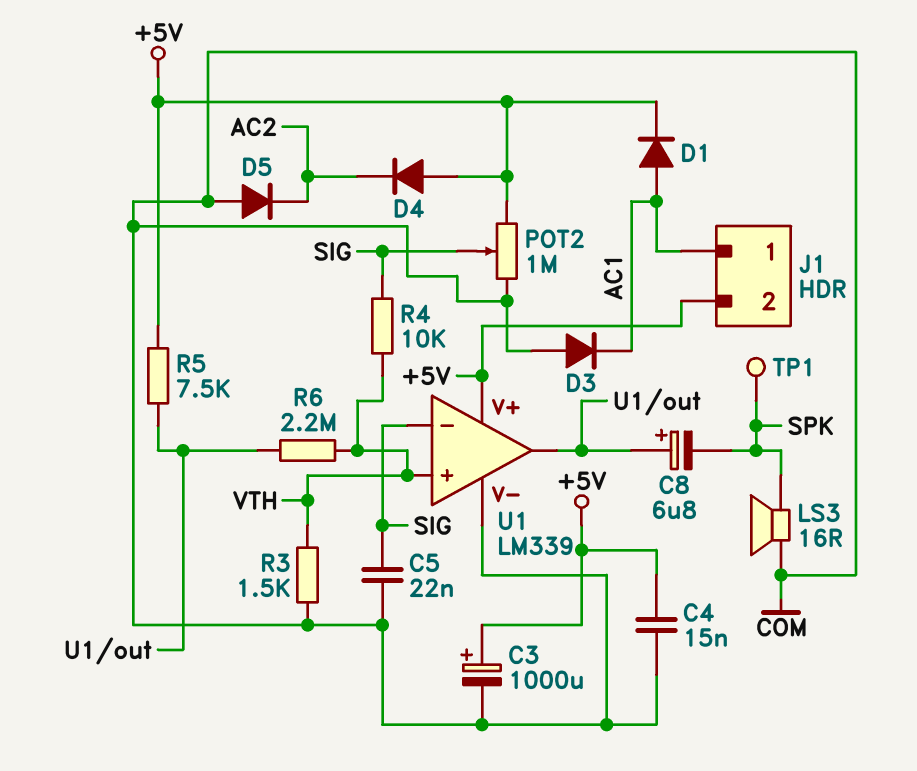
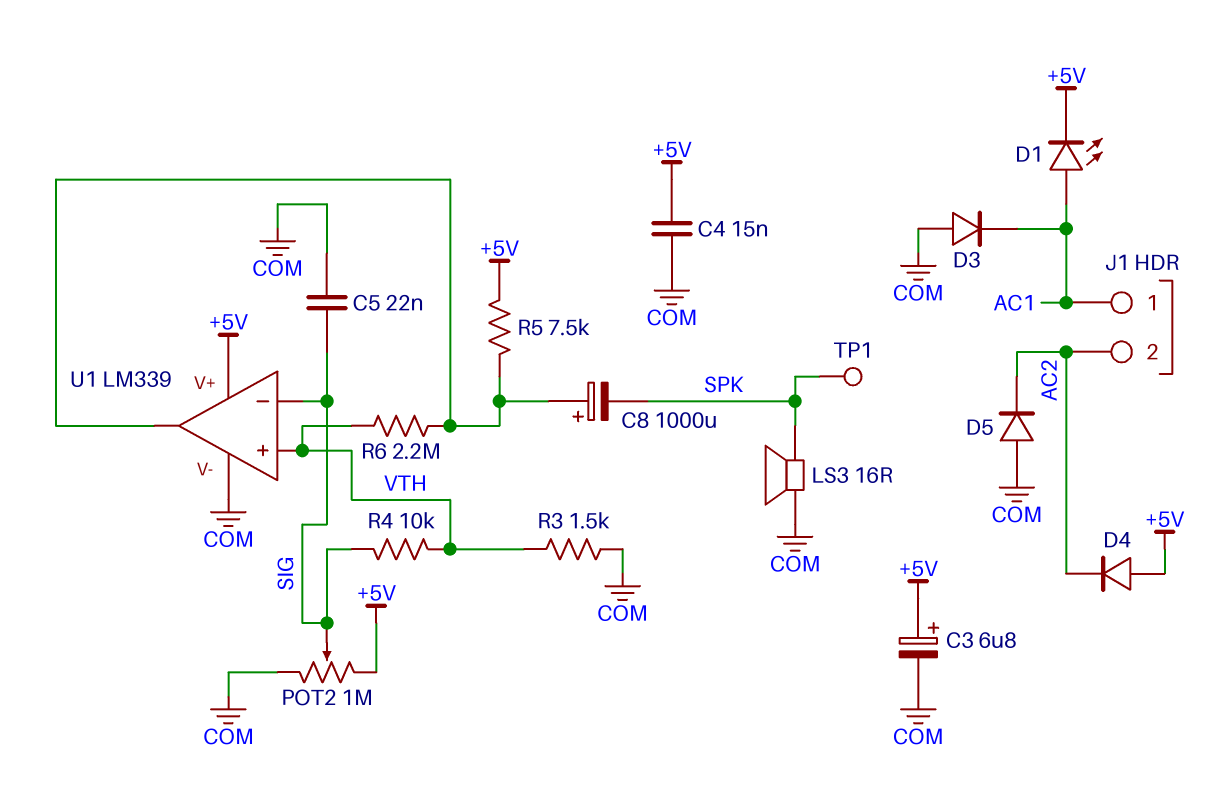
C3: 1000uF (plus +5V, minus COM) -> 6.8uF (plus +5V, minus COM)
C8: 6.8uF (plus U1/out, minus SPK) -> 1000uF (plus U1/out, minus SPK)
D1: diode (A AC1, K +5V) -> LED (A AC1, K +5V)
J1 pin 2: +5V -> AC2

